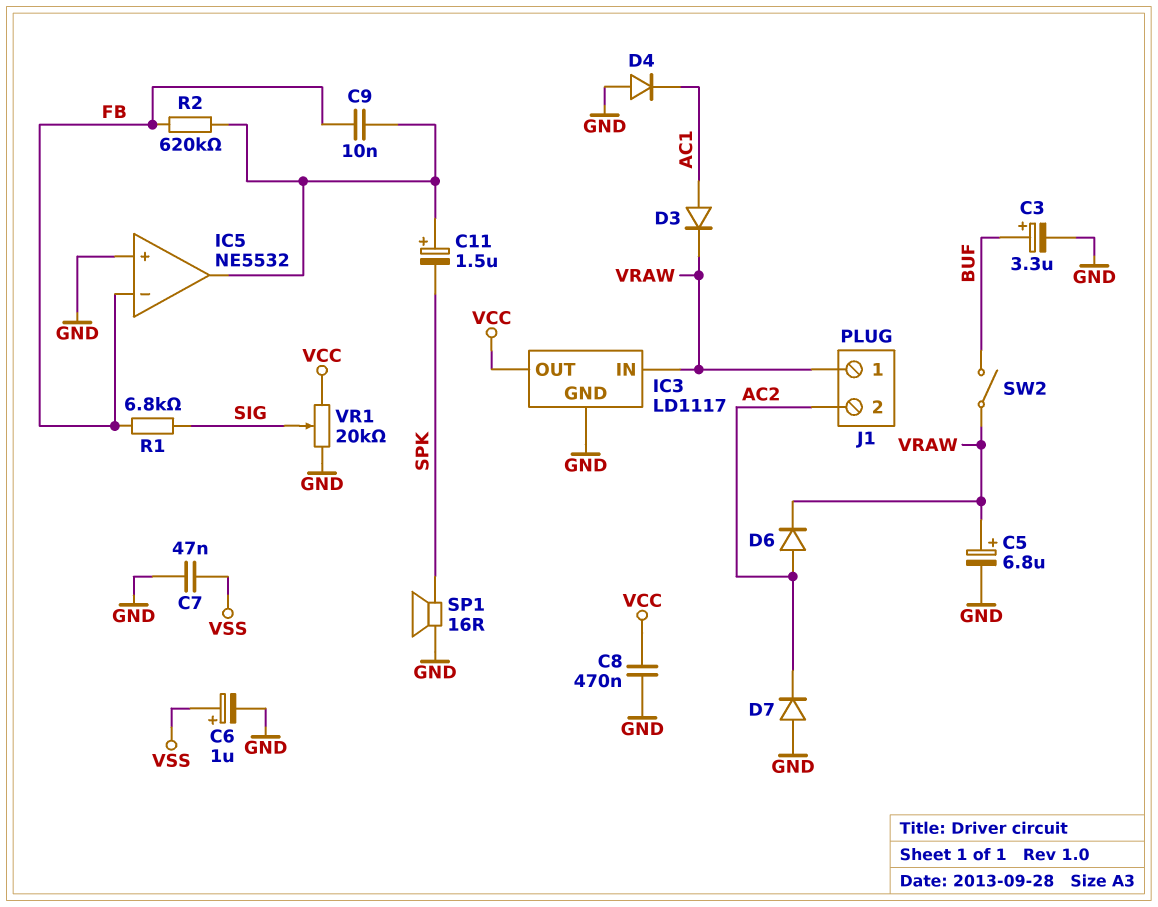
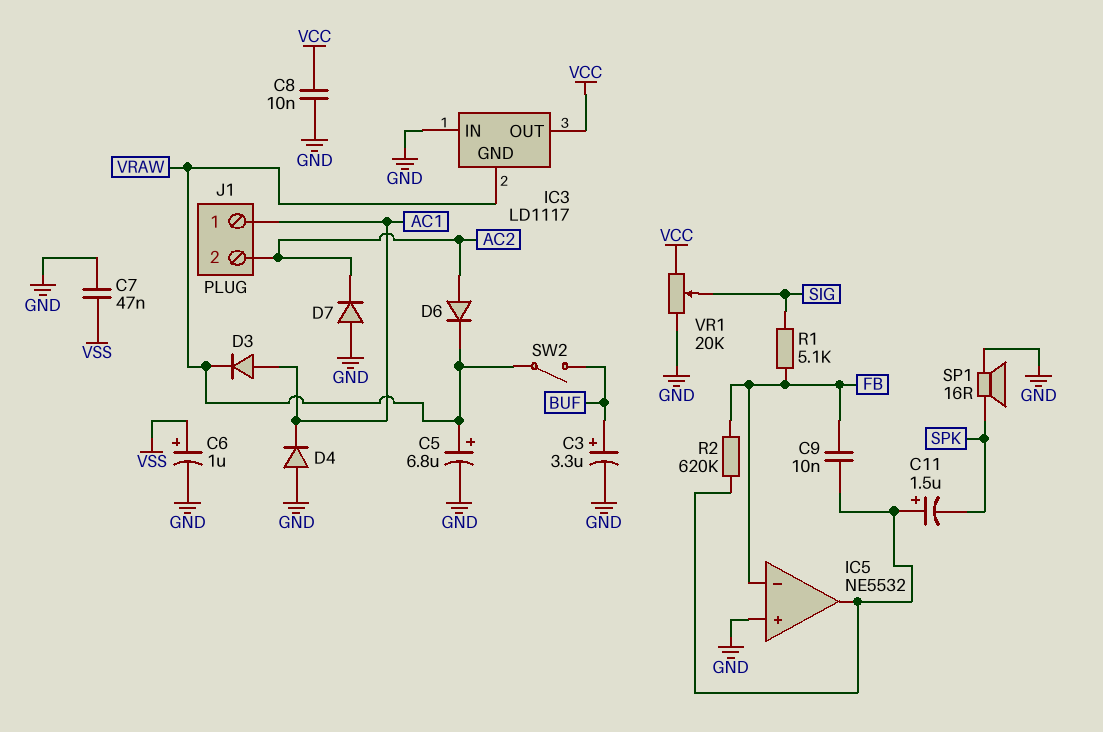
C8: 470nF (GND, VCC) -> 10nF (GND, VCC)
IC3 pin GND: GND -> VRAW
IC3 pin IN: VRAW -> GND
J1 pin 1: VRAW -> AC1
R1: 6.8k (FB, SIG) -> 5.1k (FB, SIG)

